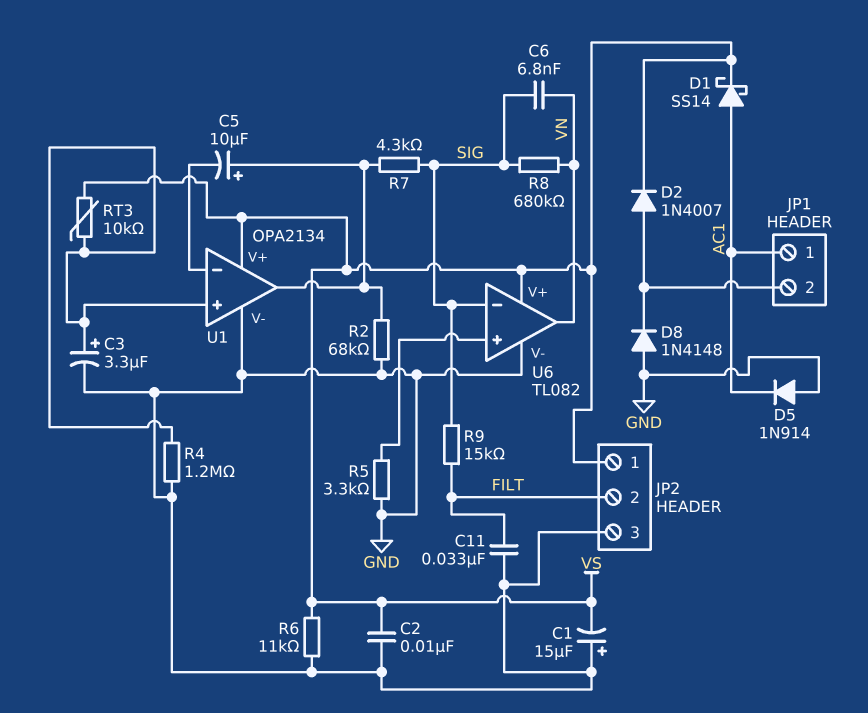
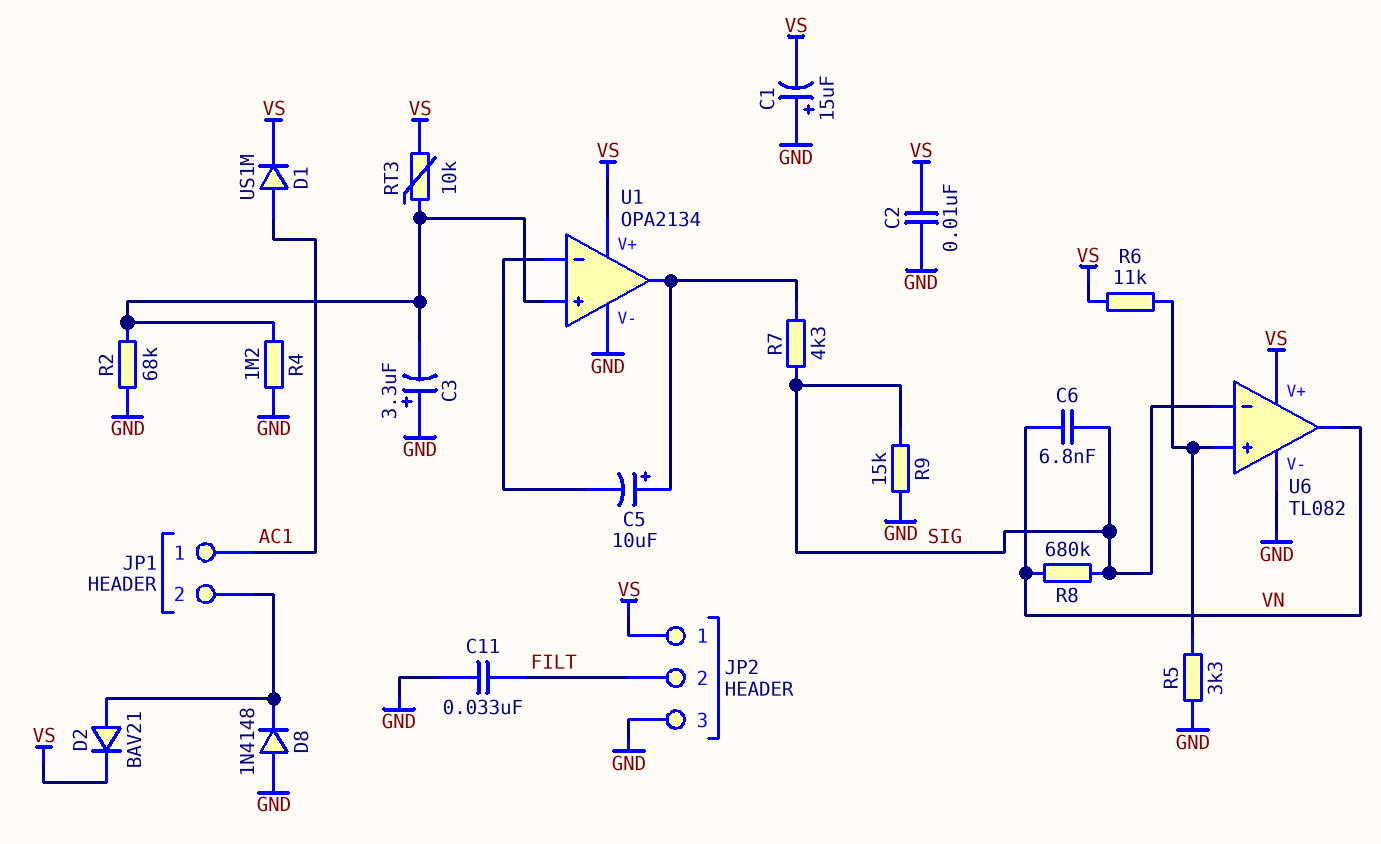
C3: 3.3uF (plus U1/in+, minus GND) -> 3.3uF (plus GND, minus U1/in+)
D1: schottky SS14 (A AC1, K VS) -> diode US1M (A AC1, K VS)
D2: diode 1N4007 (A JP1/2, K VS) -> diode BAV21 (A JP1/2, K VS)
D5: diode 1N914 (A GND, K AC1) -> none
R2: 68k (GND, U1/out) -> 68k (GND, U1/in+)
R6: 11k (GND, VS) -> 11k (U6/in+, VS)
R9: 15k (FILT, SIG) -> 15k (GND, SIG)

